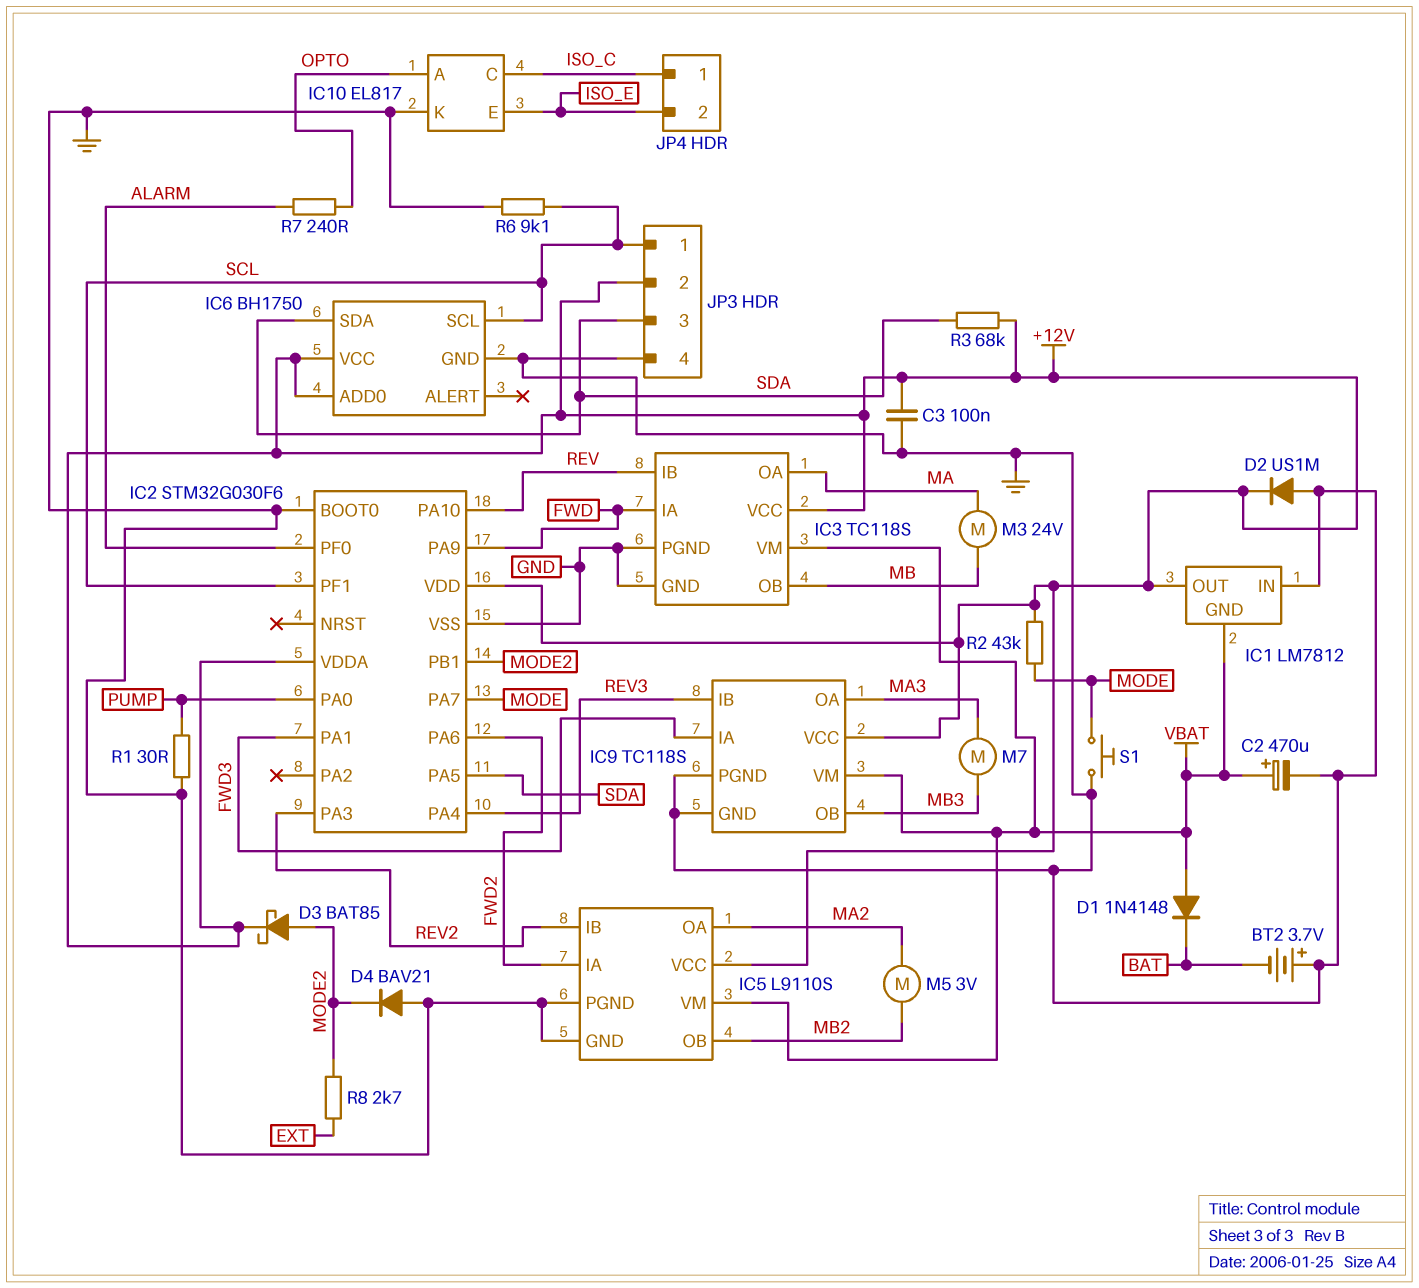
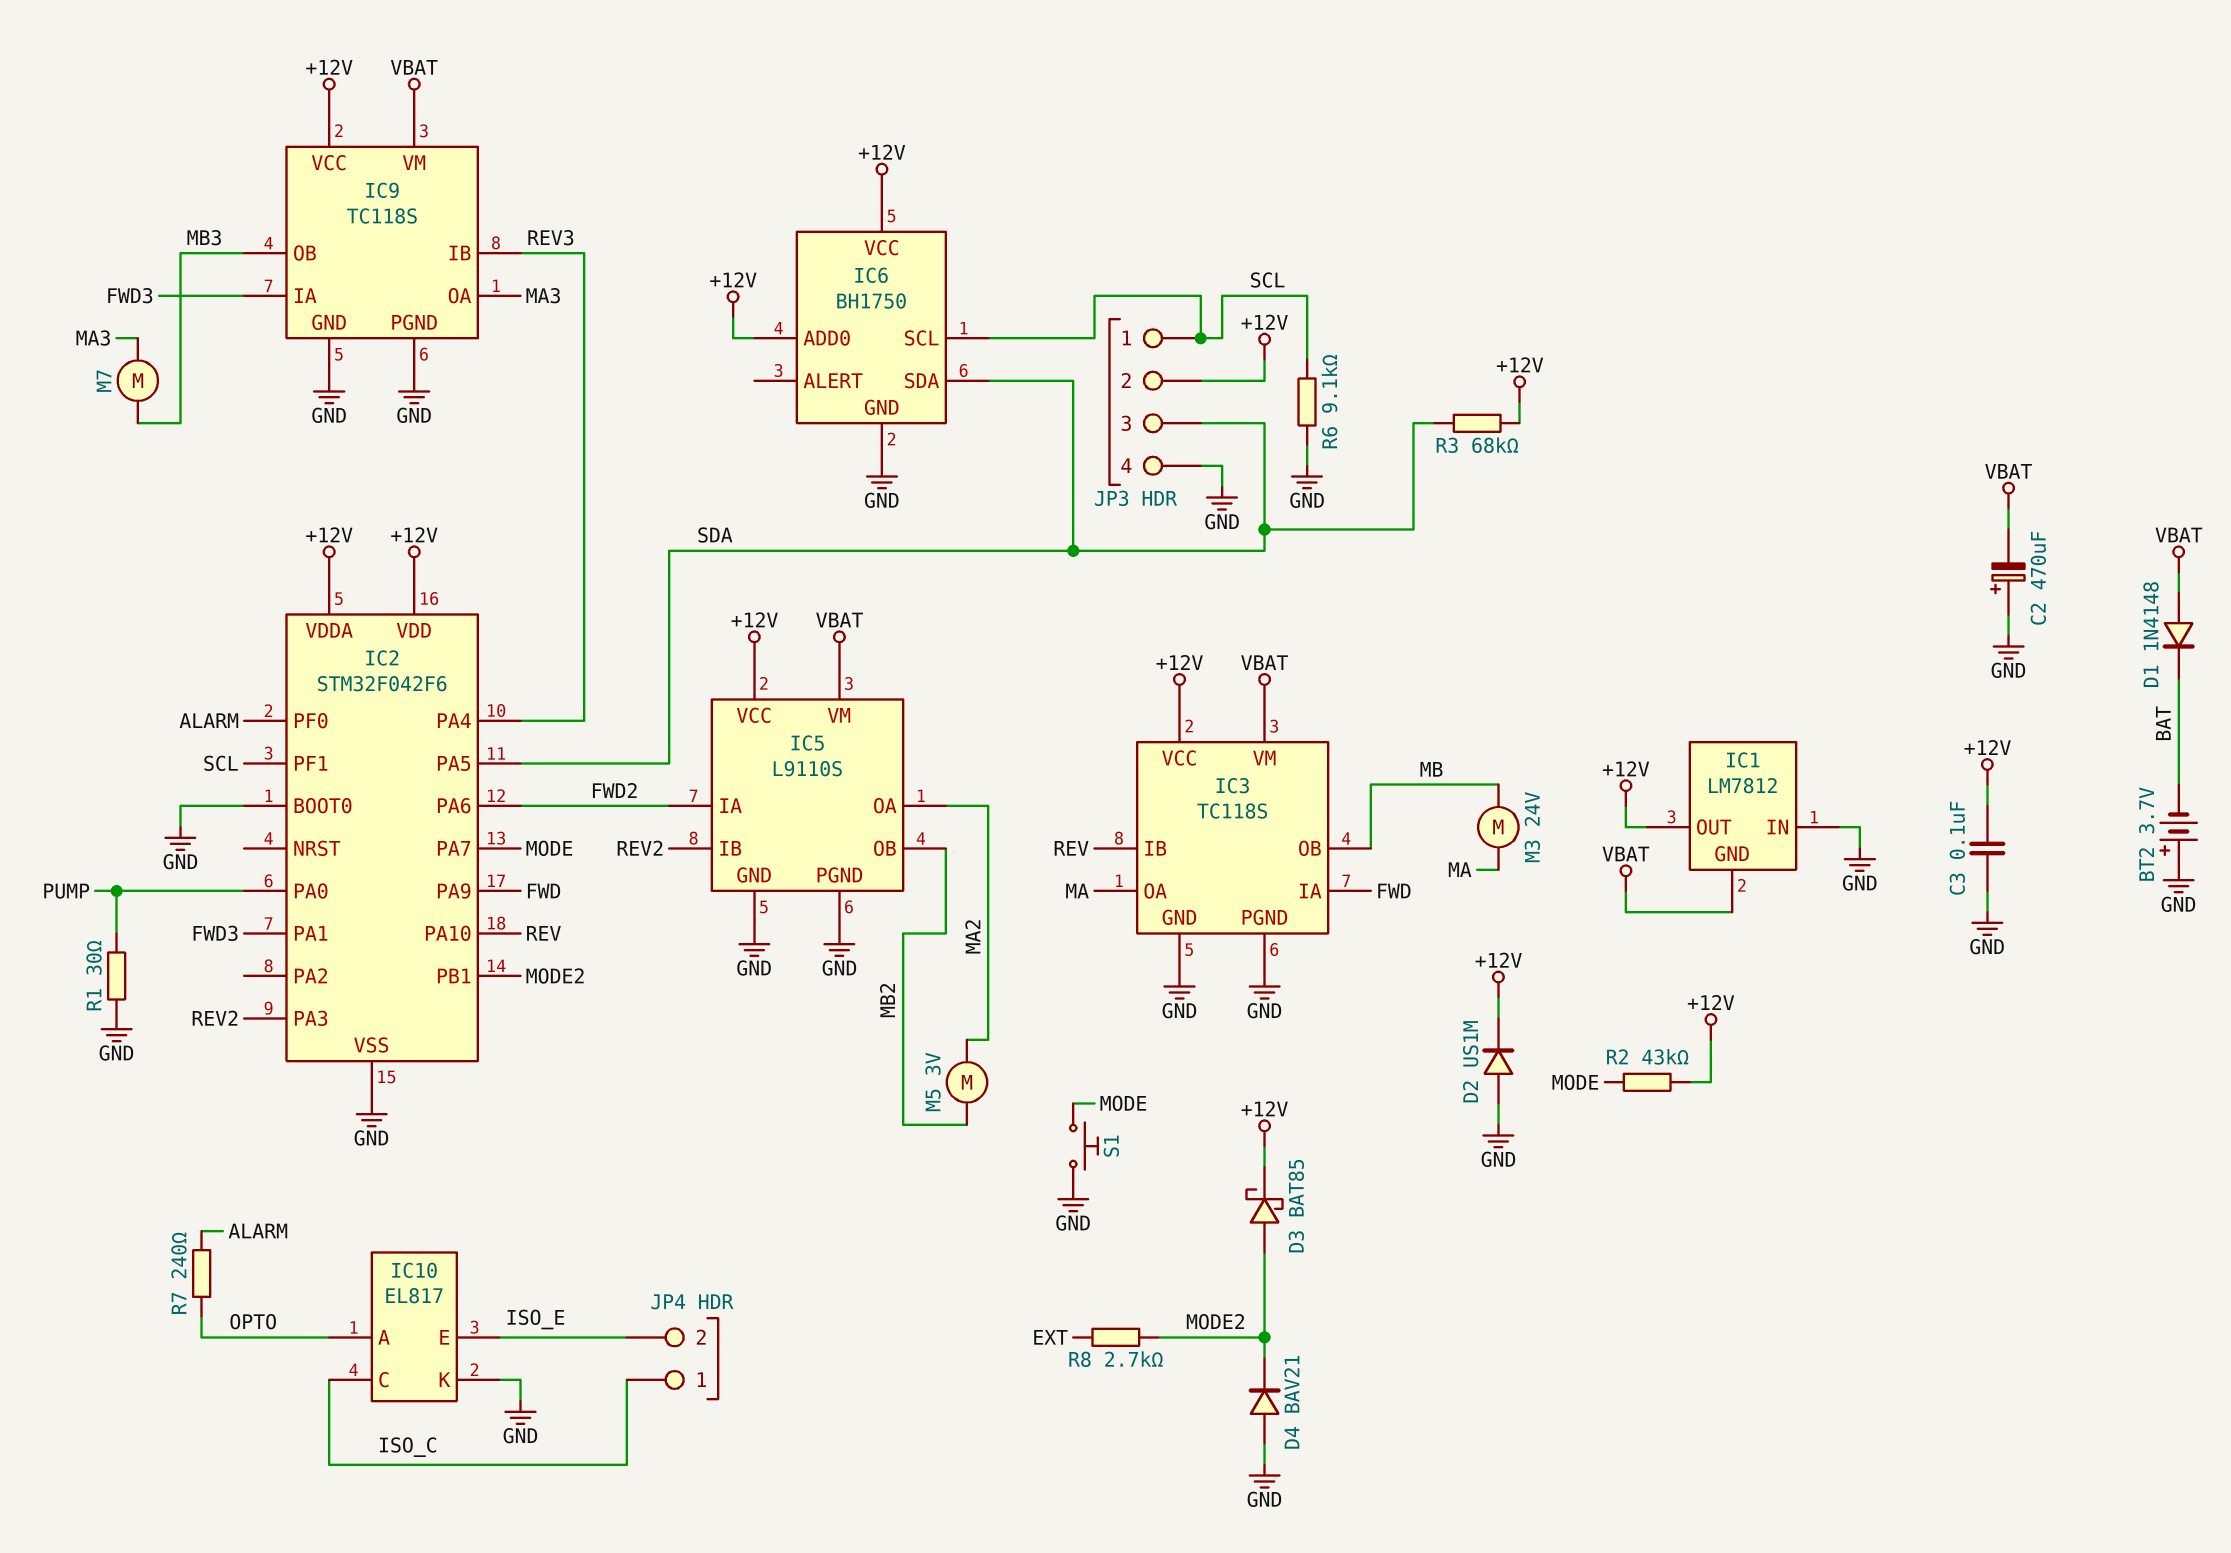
C2: 470uF (plus VBAT, minus GND) -> 470uF (plus GND, minus VBAT)
IC2: STM32G030F6 -> STM32F042F6

